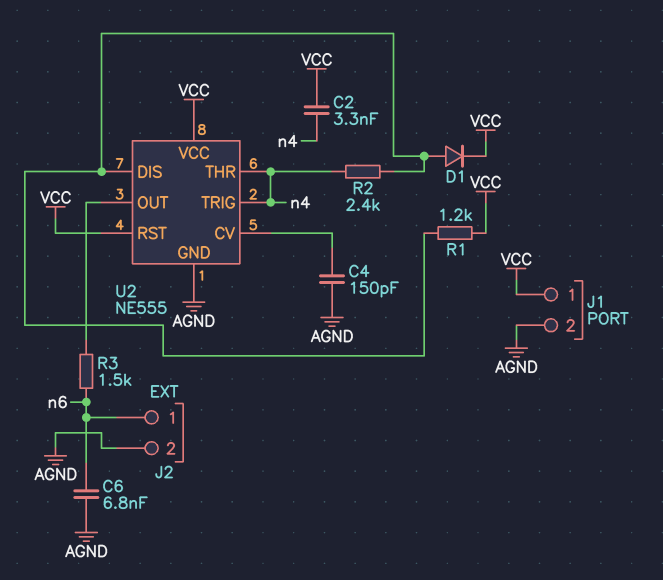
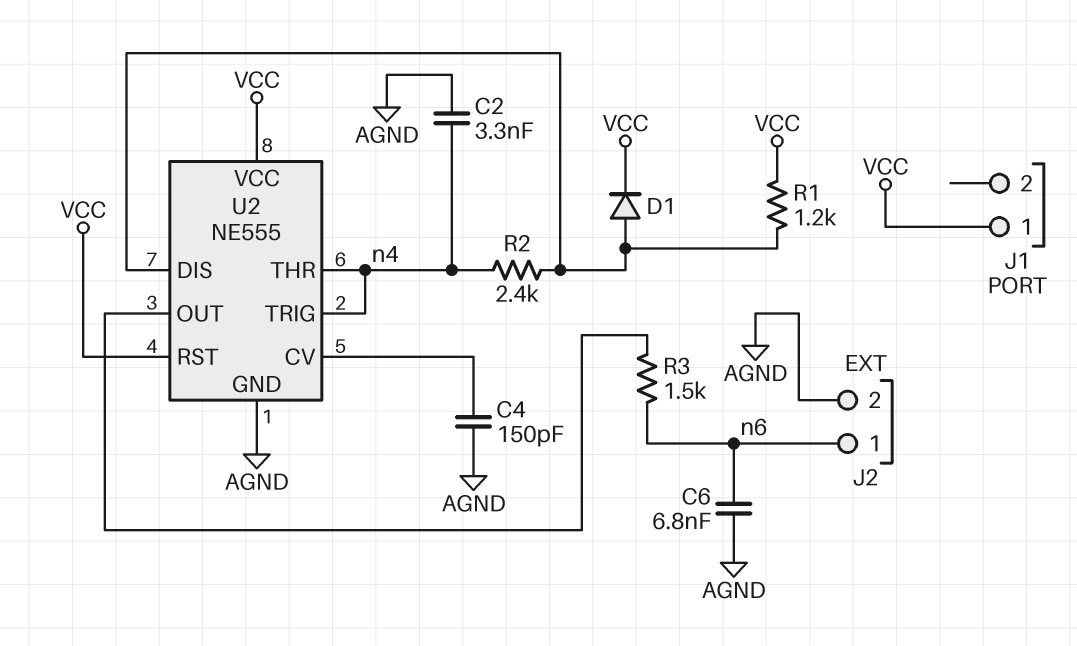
C2: 3.3nF (VCC, n4) -> 3.3nF (AGND, n4)
J1 pin 2: AGND -> none

